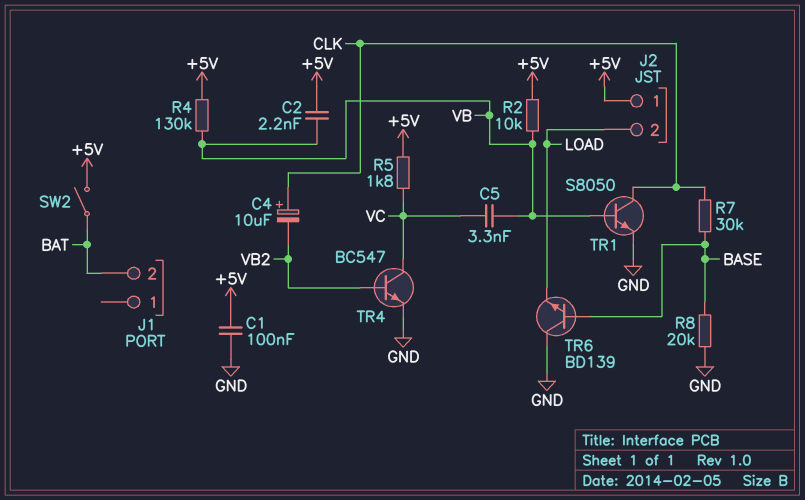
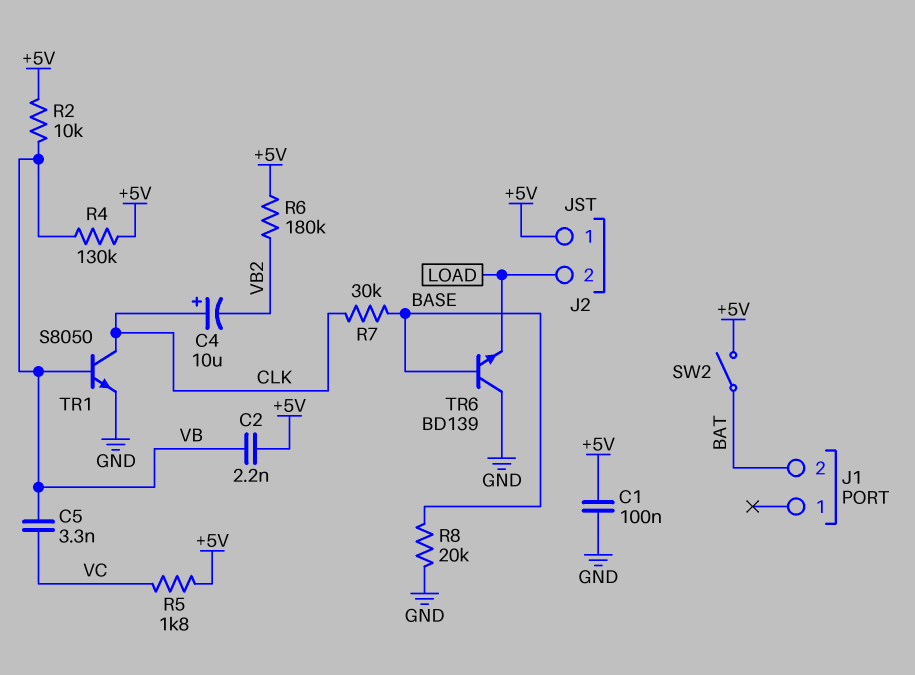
R6: none -> 180k (+5V, VB2)
TR4: NPN BC547 (B VB2, C VC, E GND) -> none

